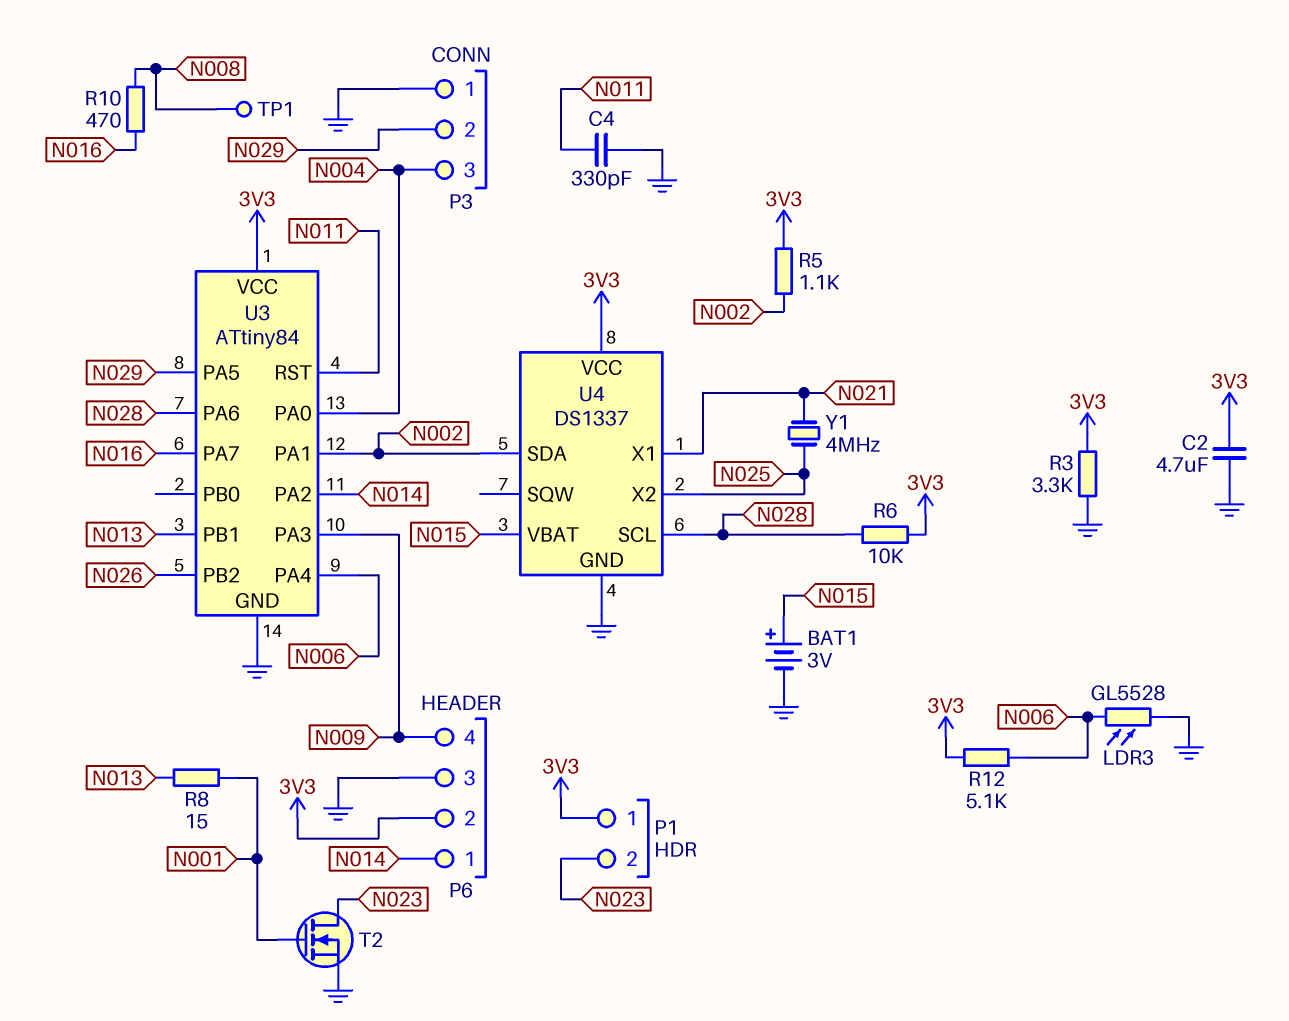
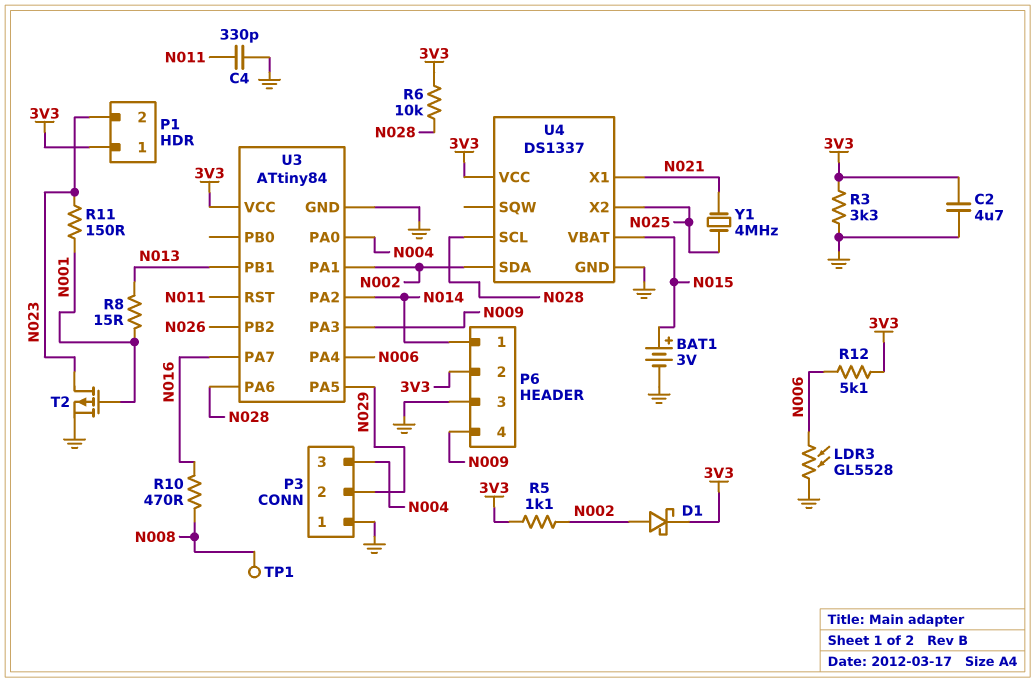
D1: none -> schottky (A N002, K 3V3)
R11: none -> 150 (N001, N023)
T2: NMOS (G N001, D N023, S GND) -> PMOS (G N001, D N023, S GND)

